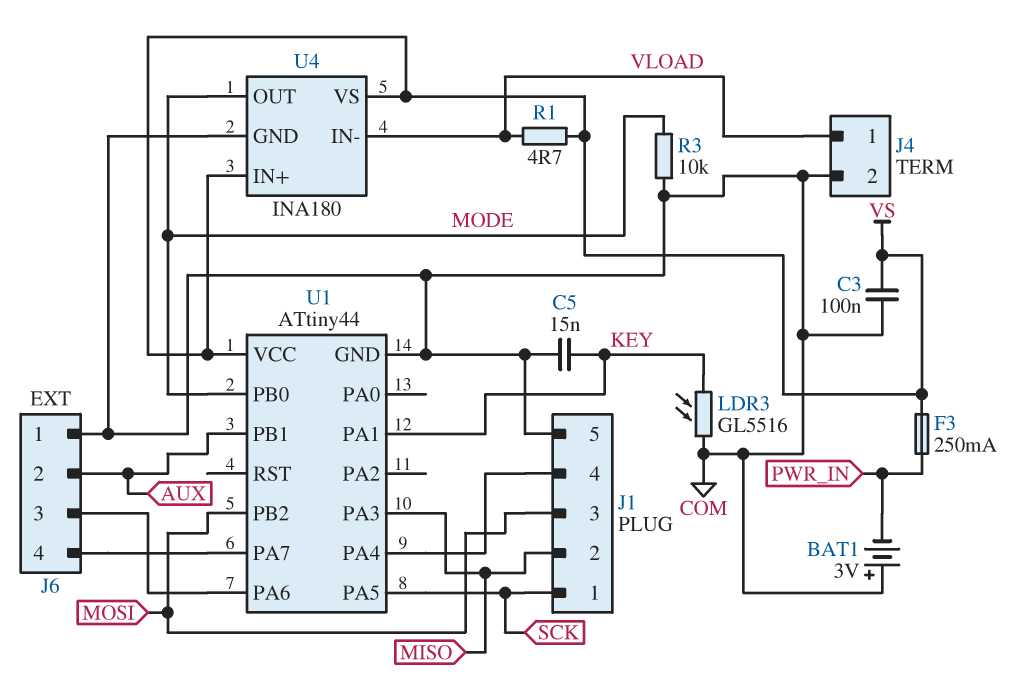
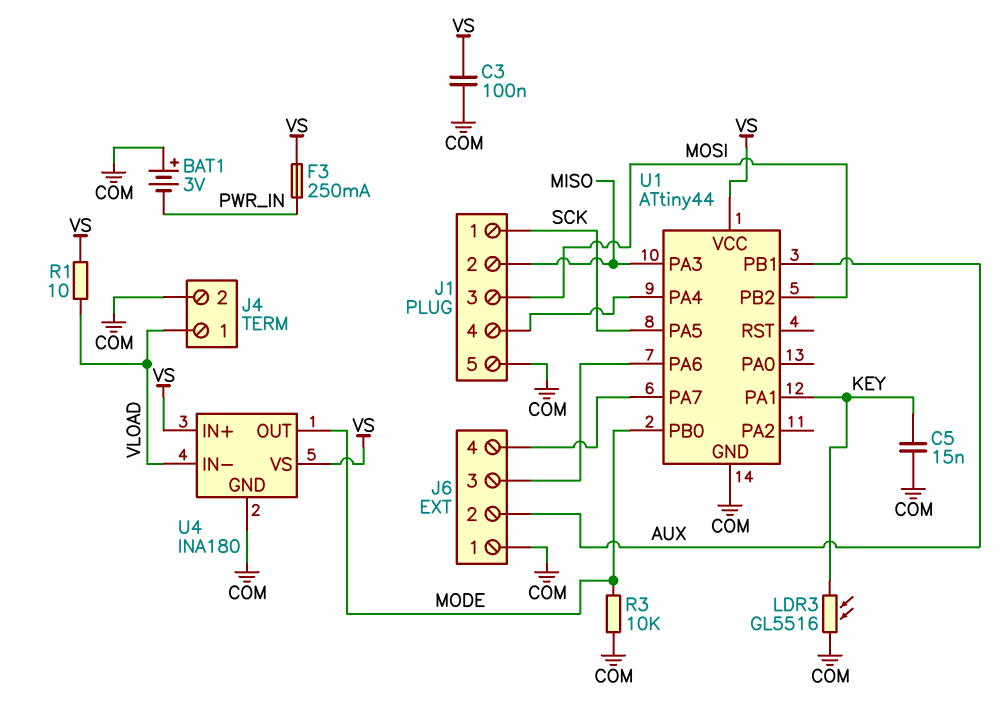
R1: 4.7 (VLOAD, VS) -> 10 (VLOAD, VS)

